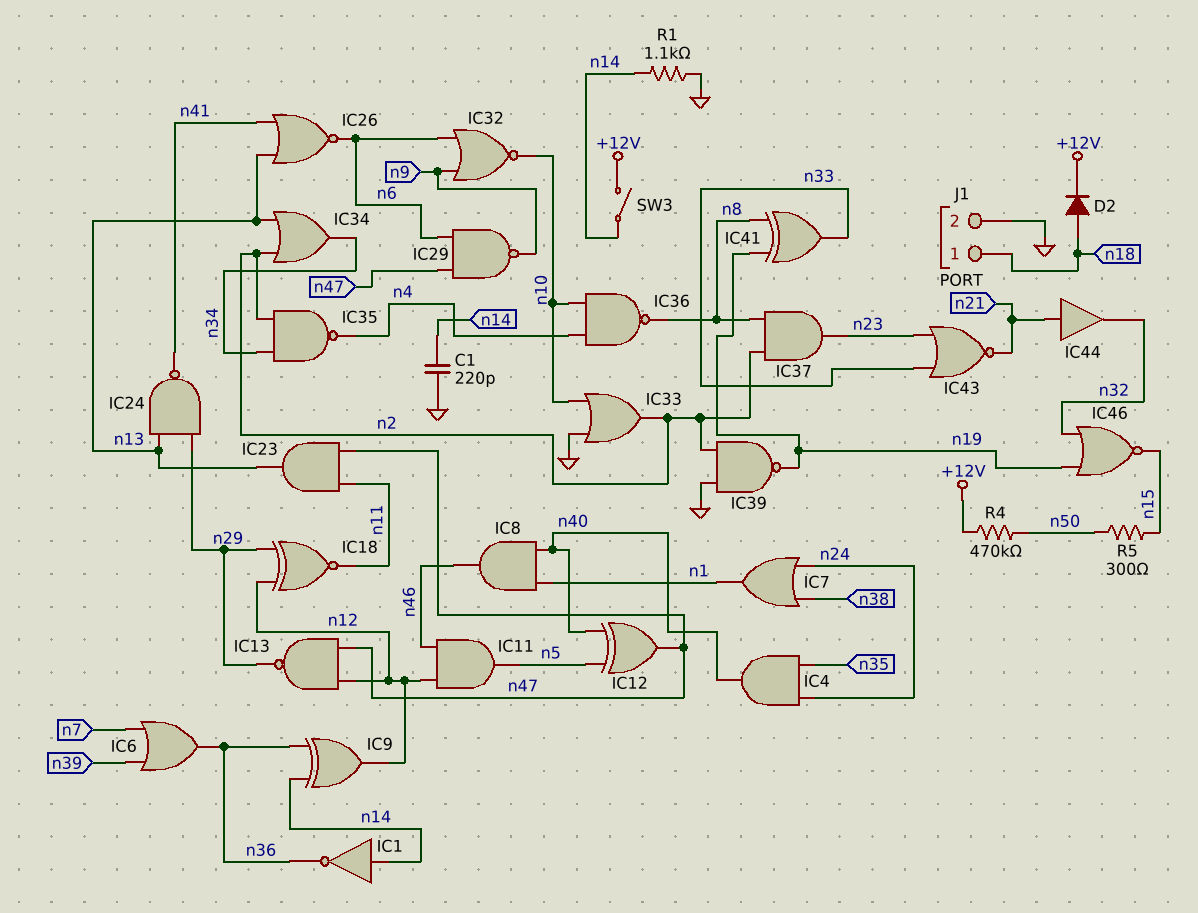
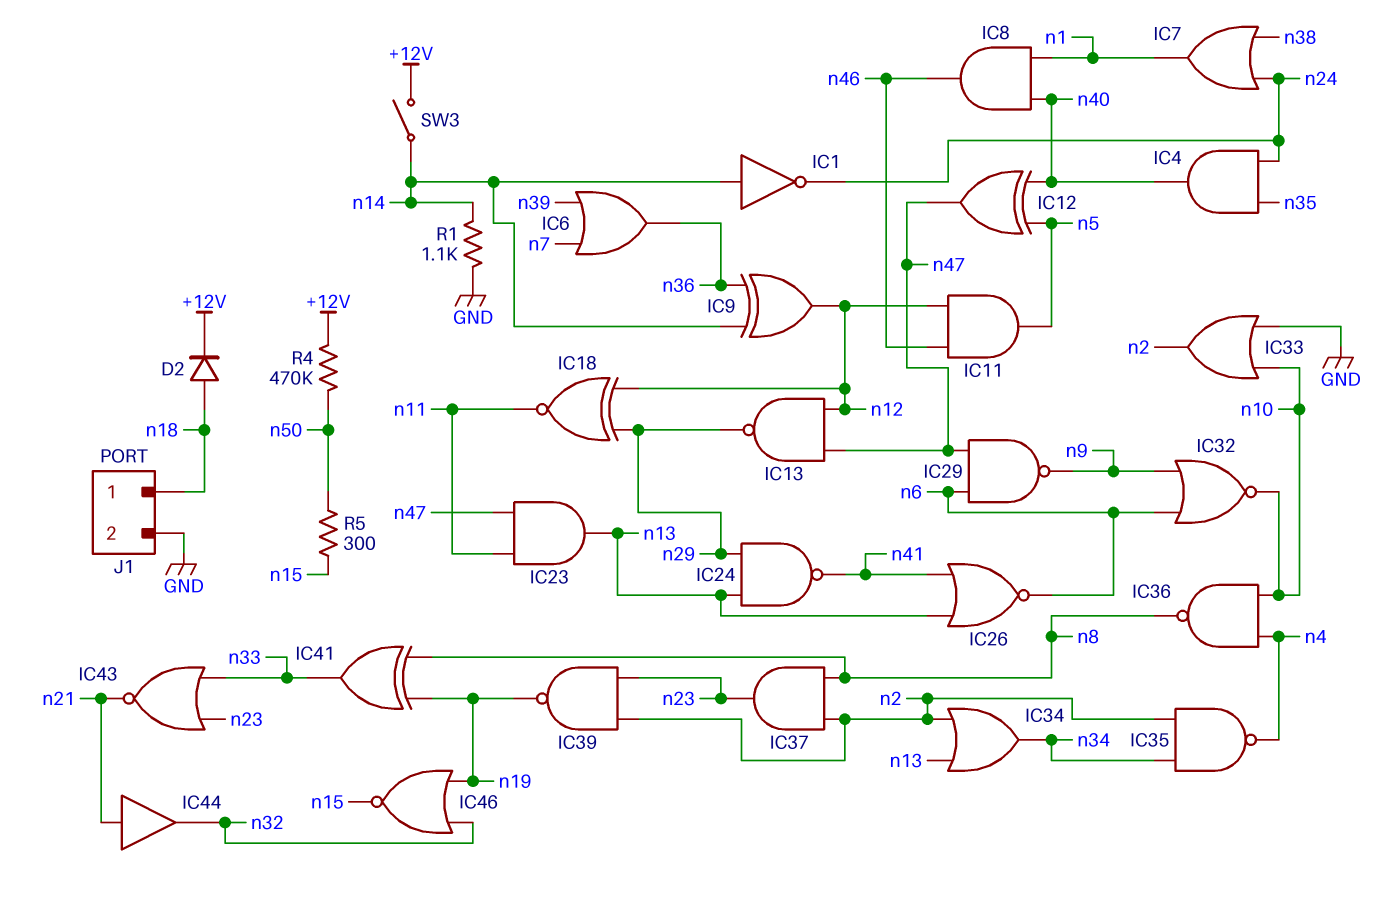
C1: 220pF (GND, n14) -> none
IC1: NOT (in n14, out n36) -> NOT (in n14, out n24)
IC39: NAND (in GND, in n2, out n19) -> NAND (in n2, in n23, out n19)

